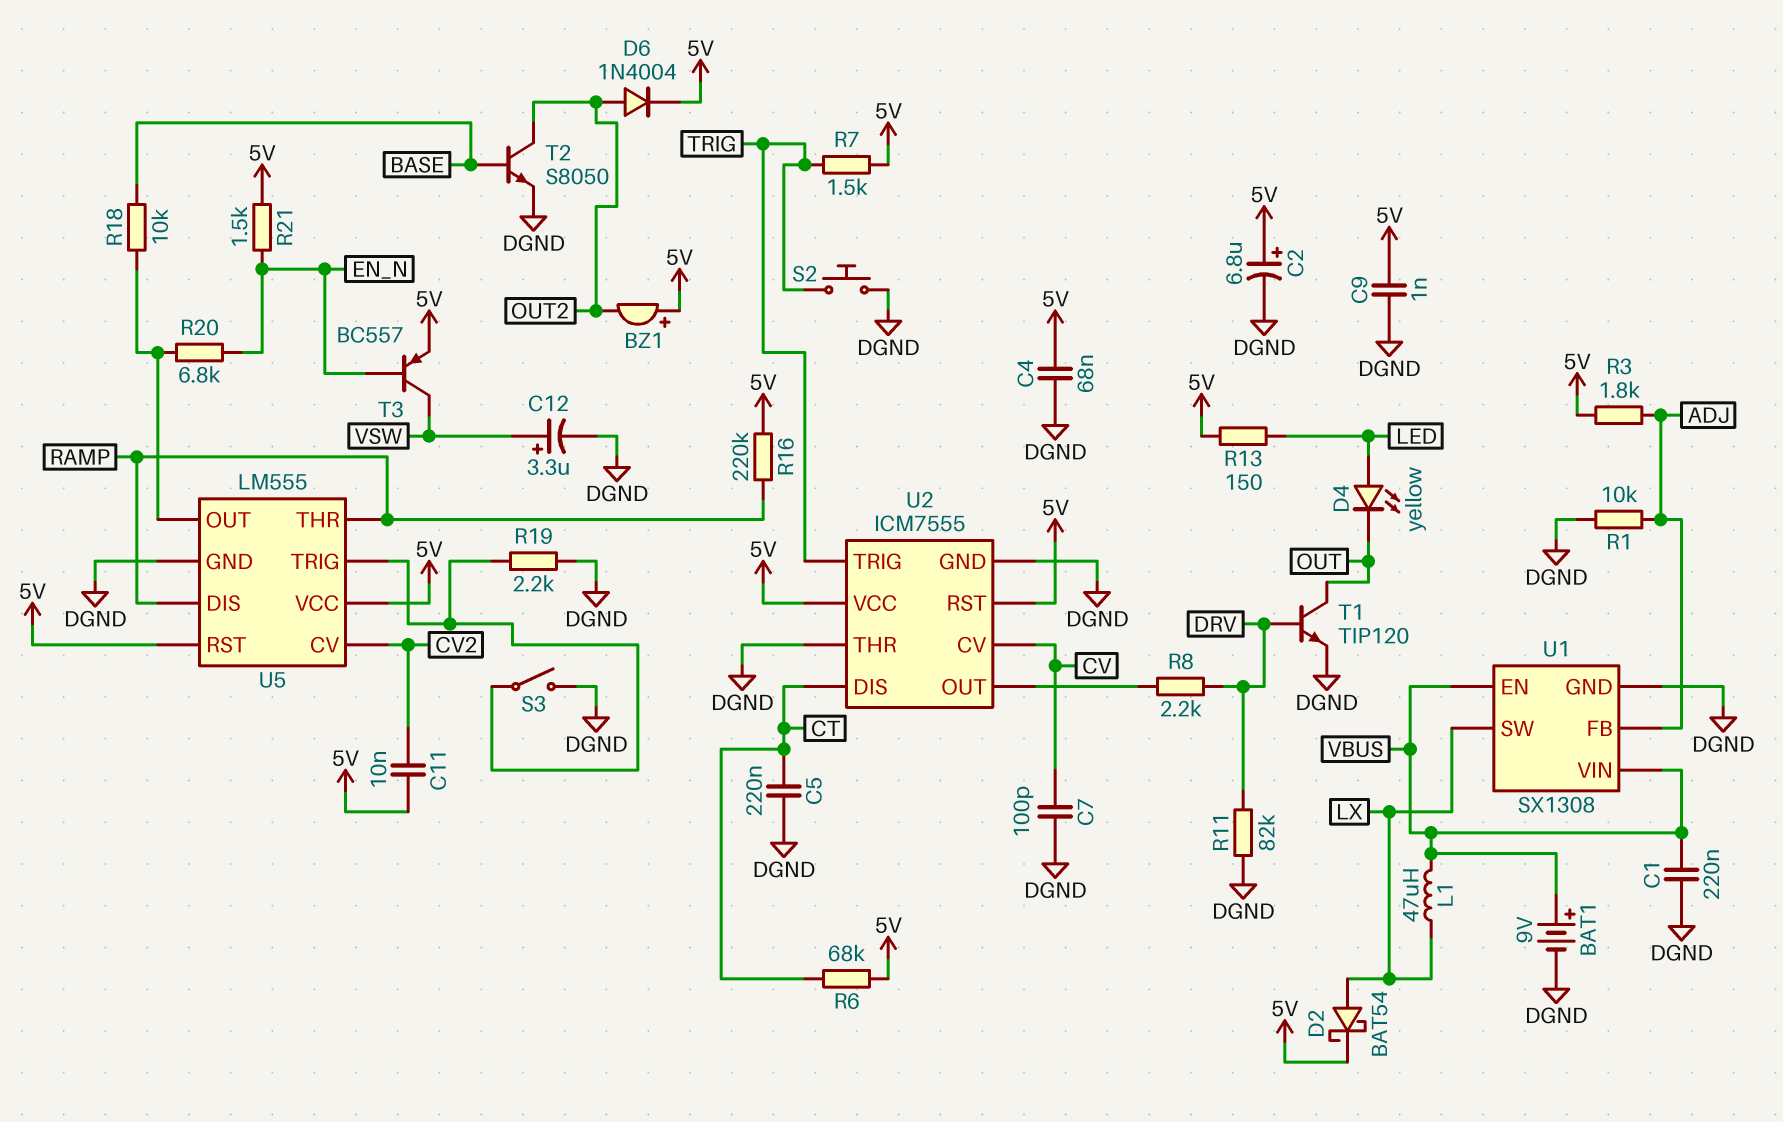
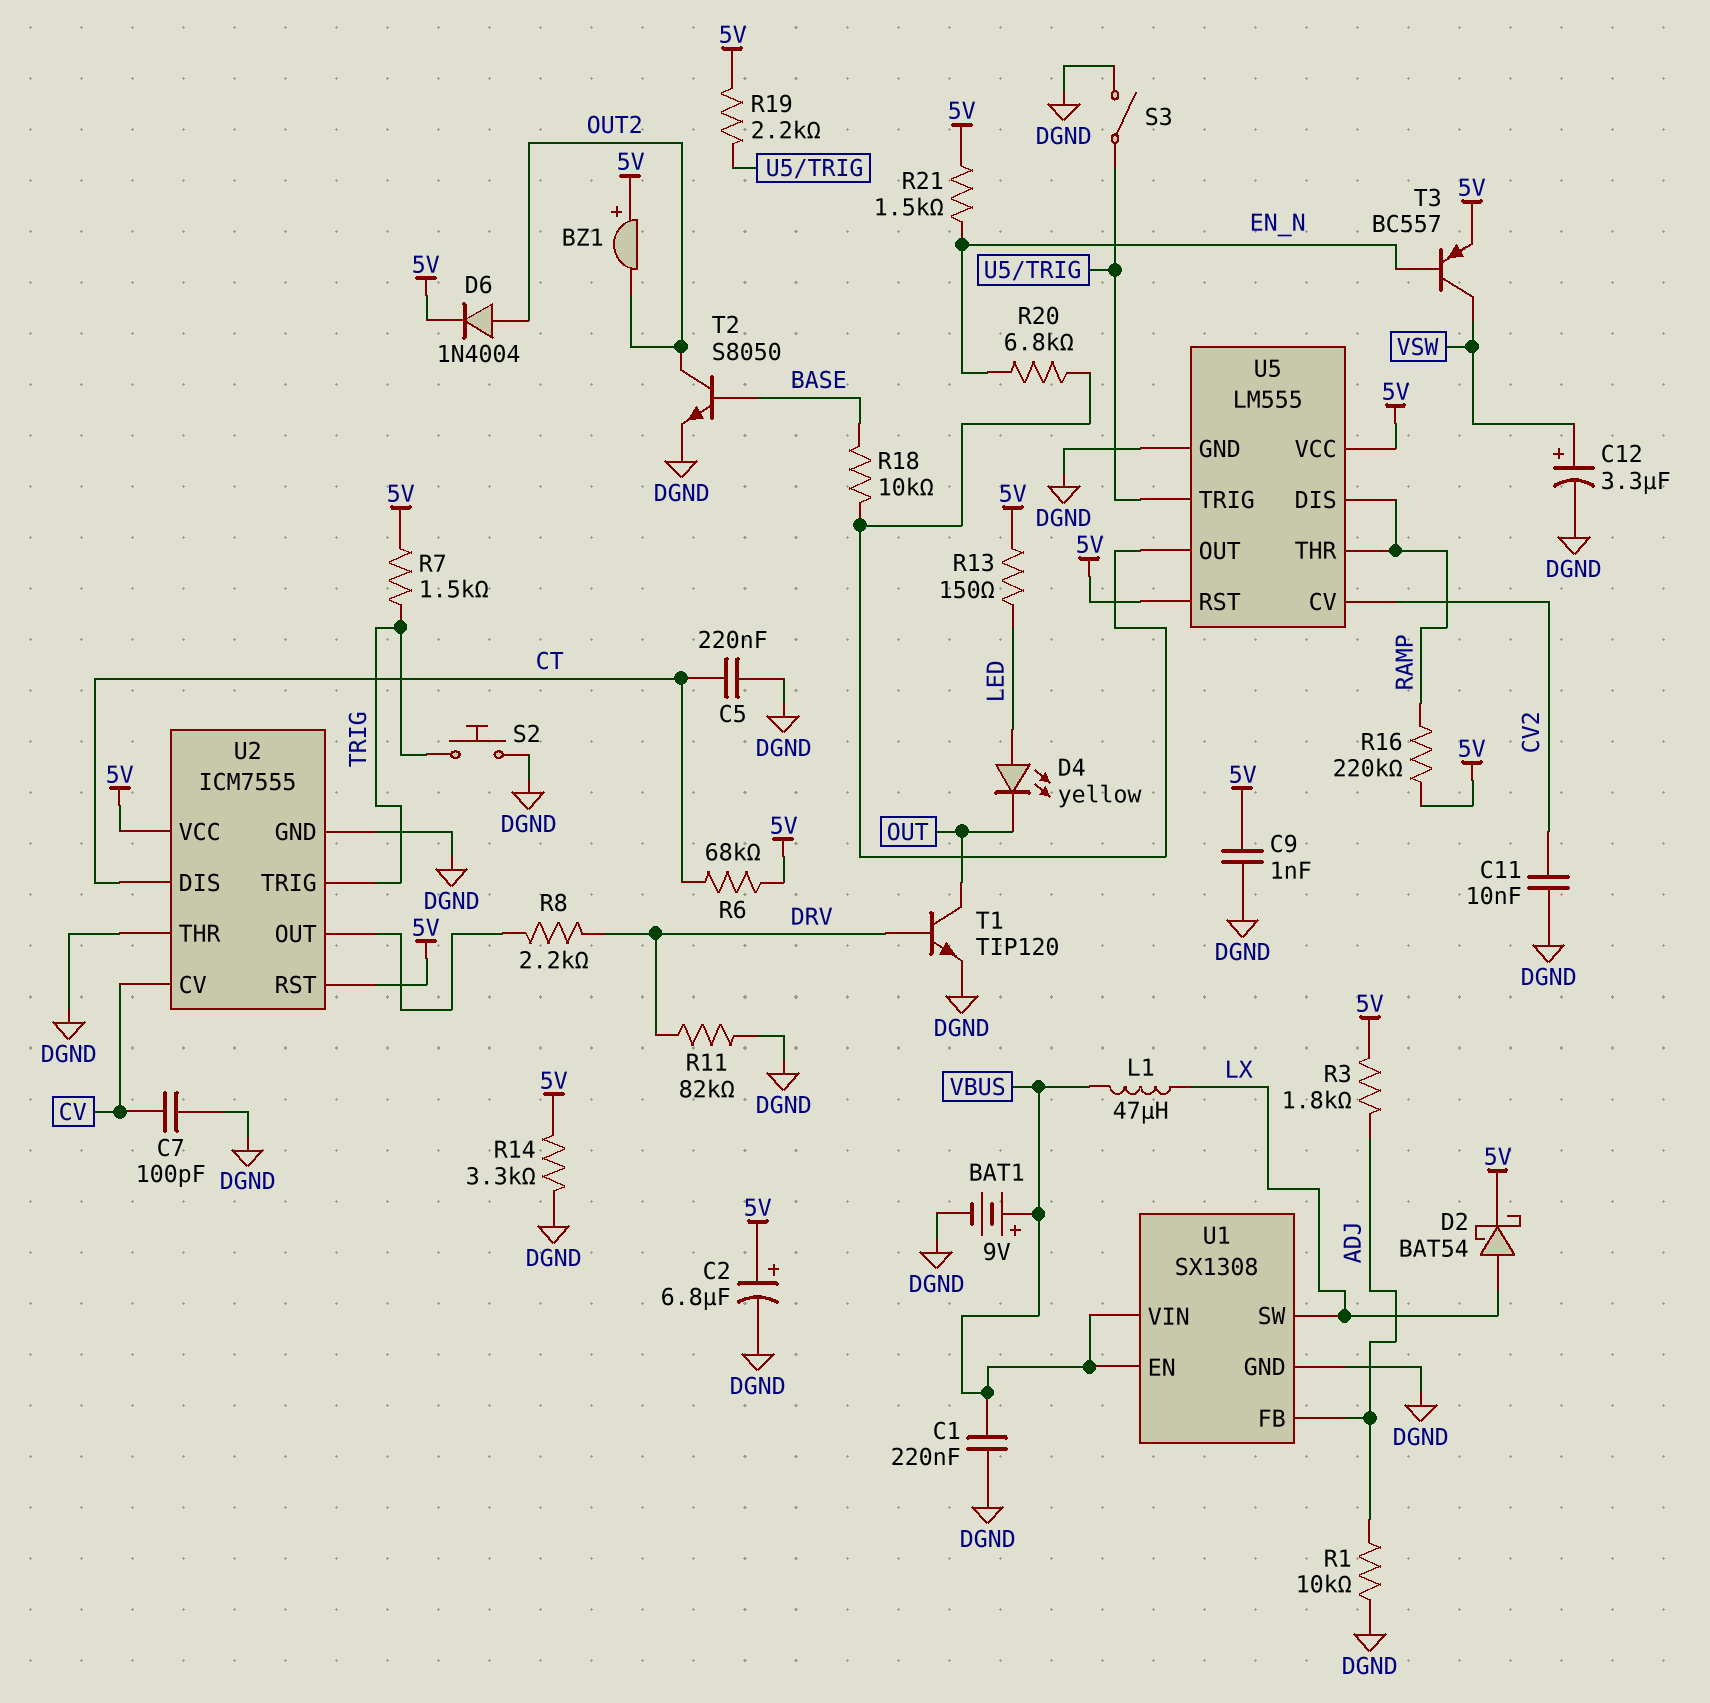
C4: 68nF (5V, DGND) -> none
C11: 10nF (5V, CV2) -> 10nF (CV2, DGND)
R14: none -> 3.3k (5V, DGND)
R19: 2.2k (DGND, U5/TRIG) -> 2.2k (5V, U5/TRIG)

